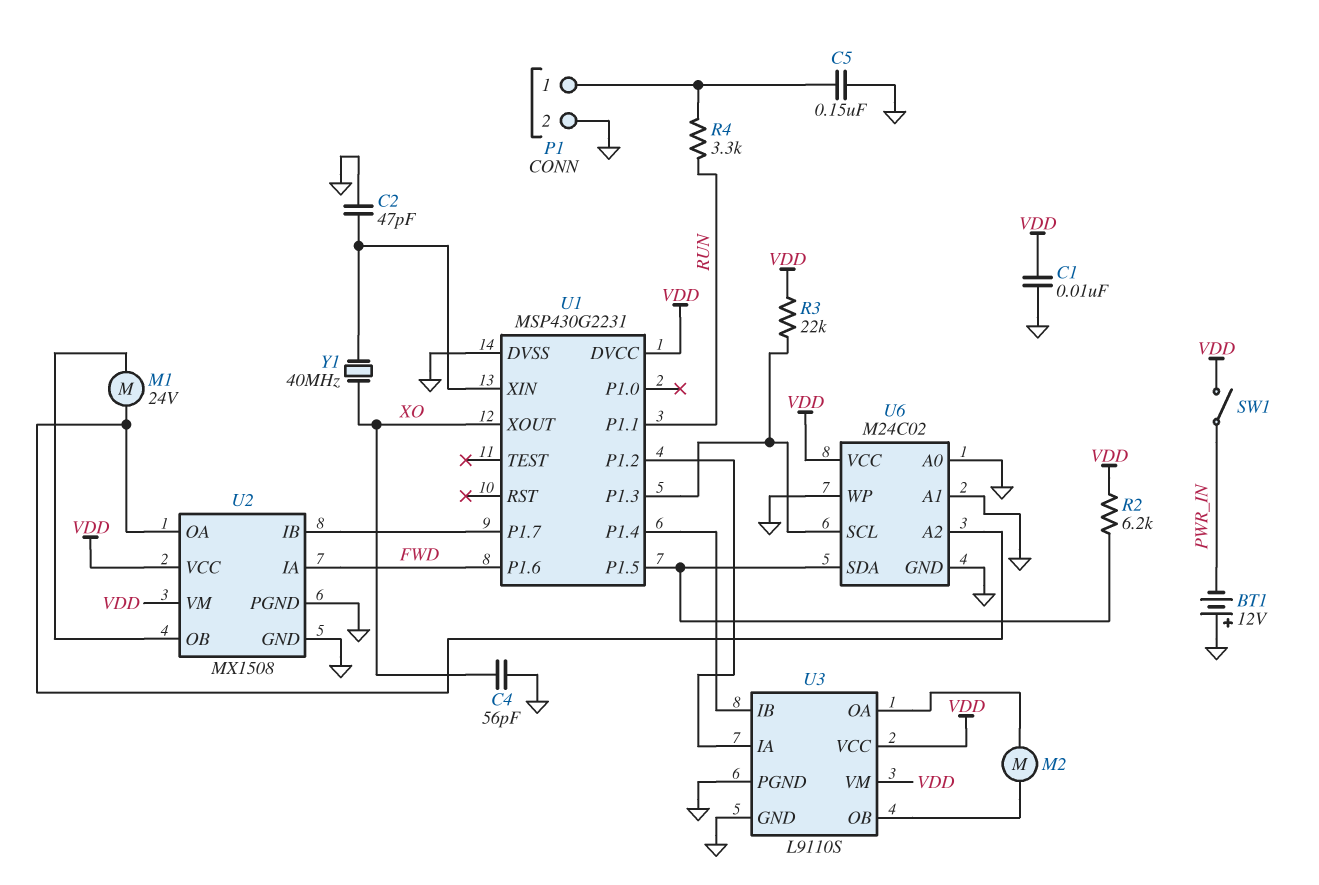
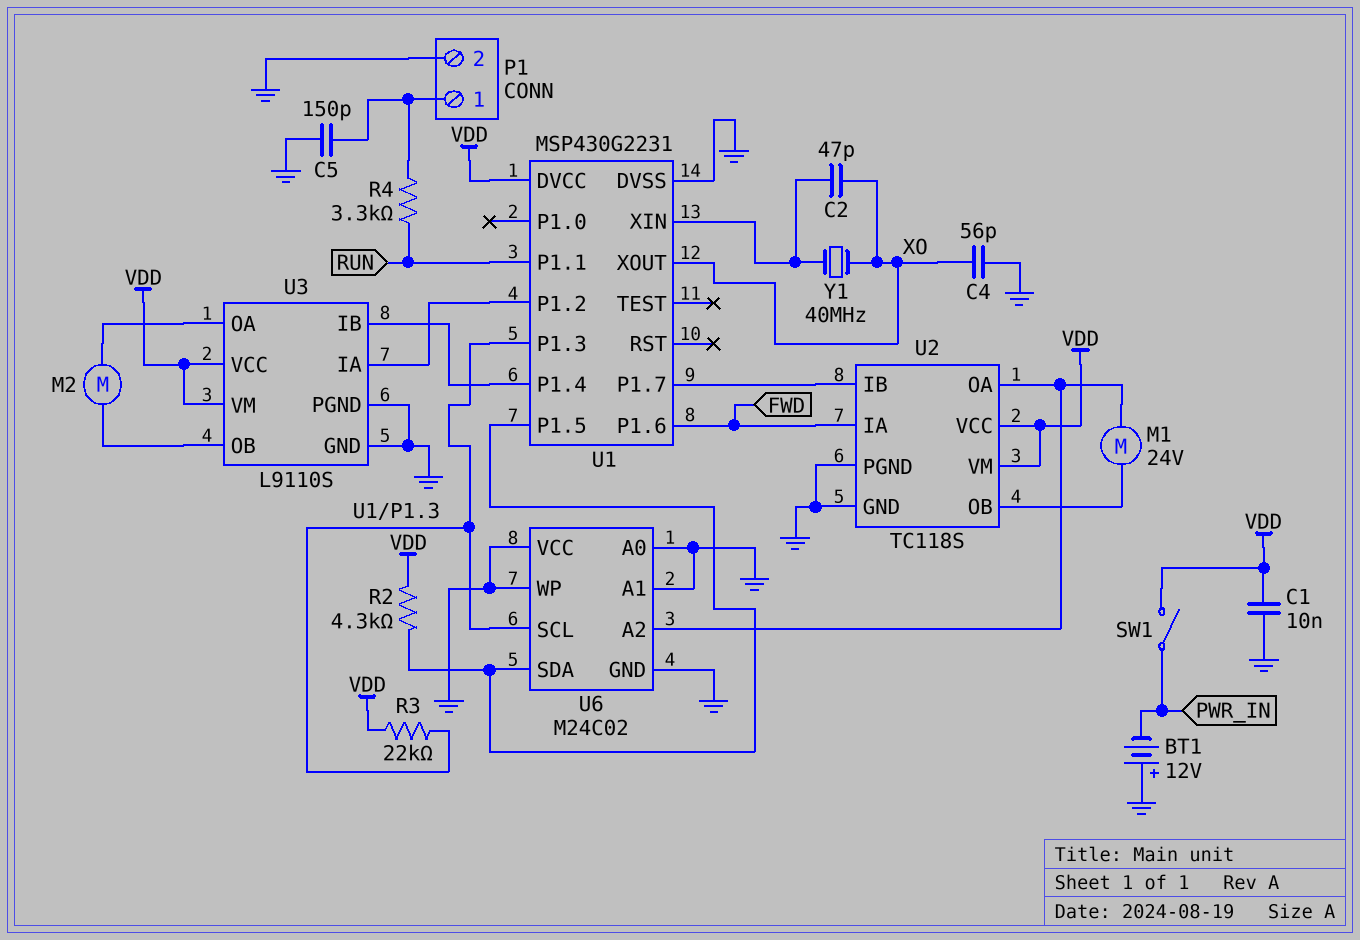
C2: 47pF (GND, U1/XIN) -> 47pF (U1/XIN, XO)
C5: 150nF (GND, P1/1) -> 150pF (GND, P1/1)
R2: 6.2k (U1/P1.5, VDD) -> 4.3k (U1/P1.5, VDD)
U2: MX1508 -> TC118S
U6 pin VCC: VDD -> GND

